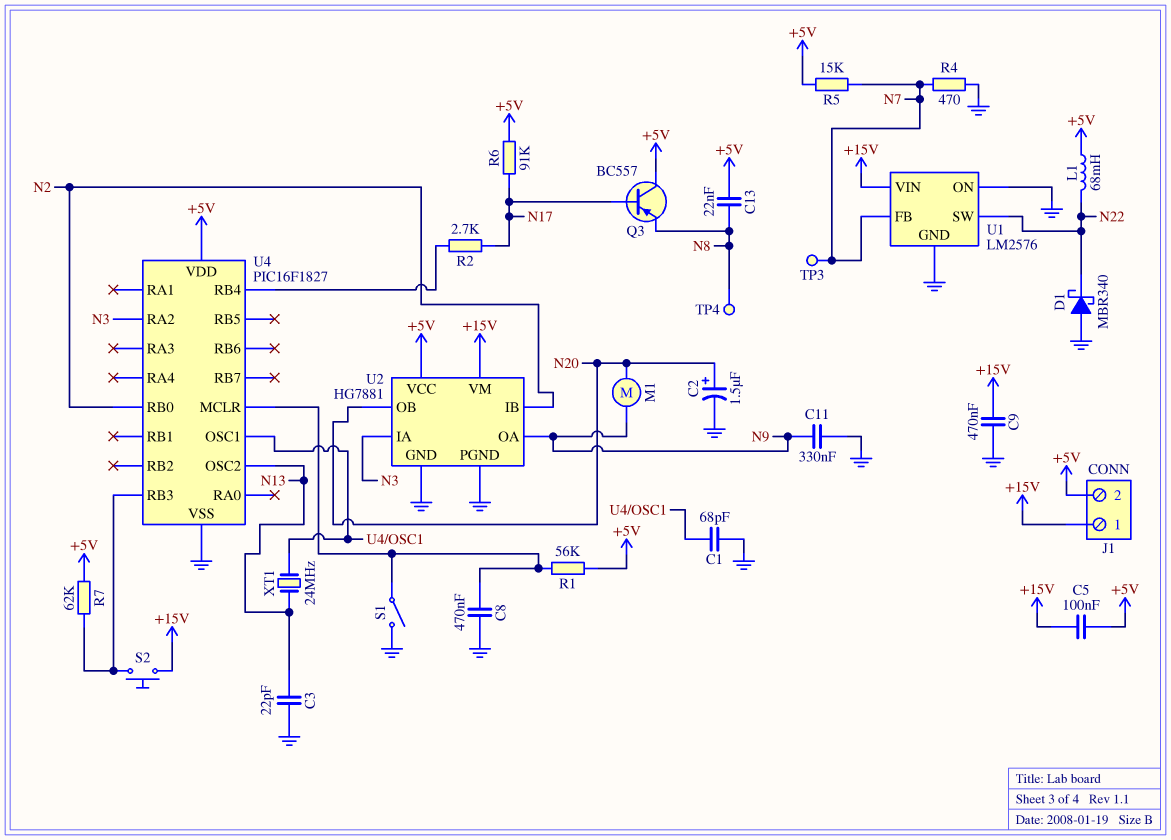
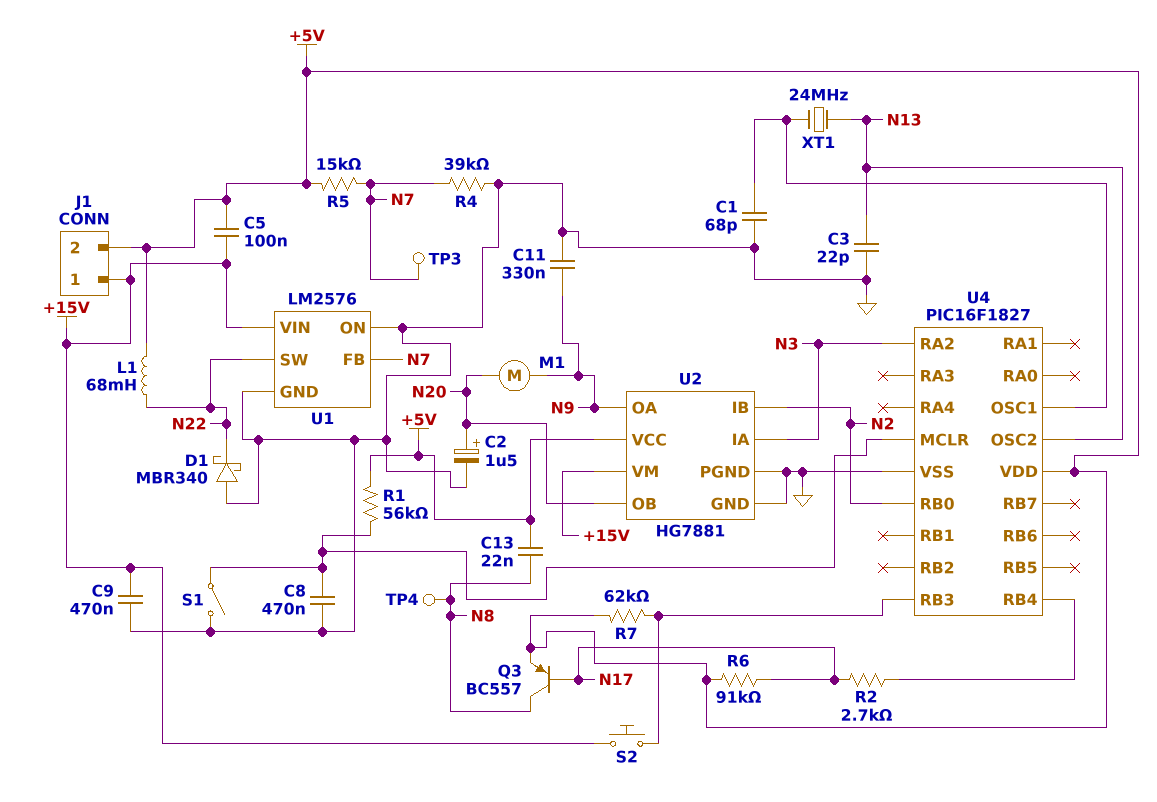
Q3: PNP BC557 (B N17, C +5V, E N8) -> PNP BC557 (B N17, C N8, E +5V)
R4: 470 (GND, N7) -> 39k (GND, N7)

